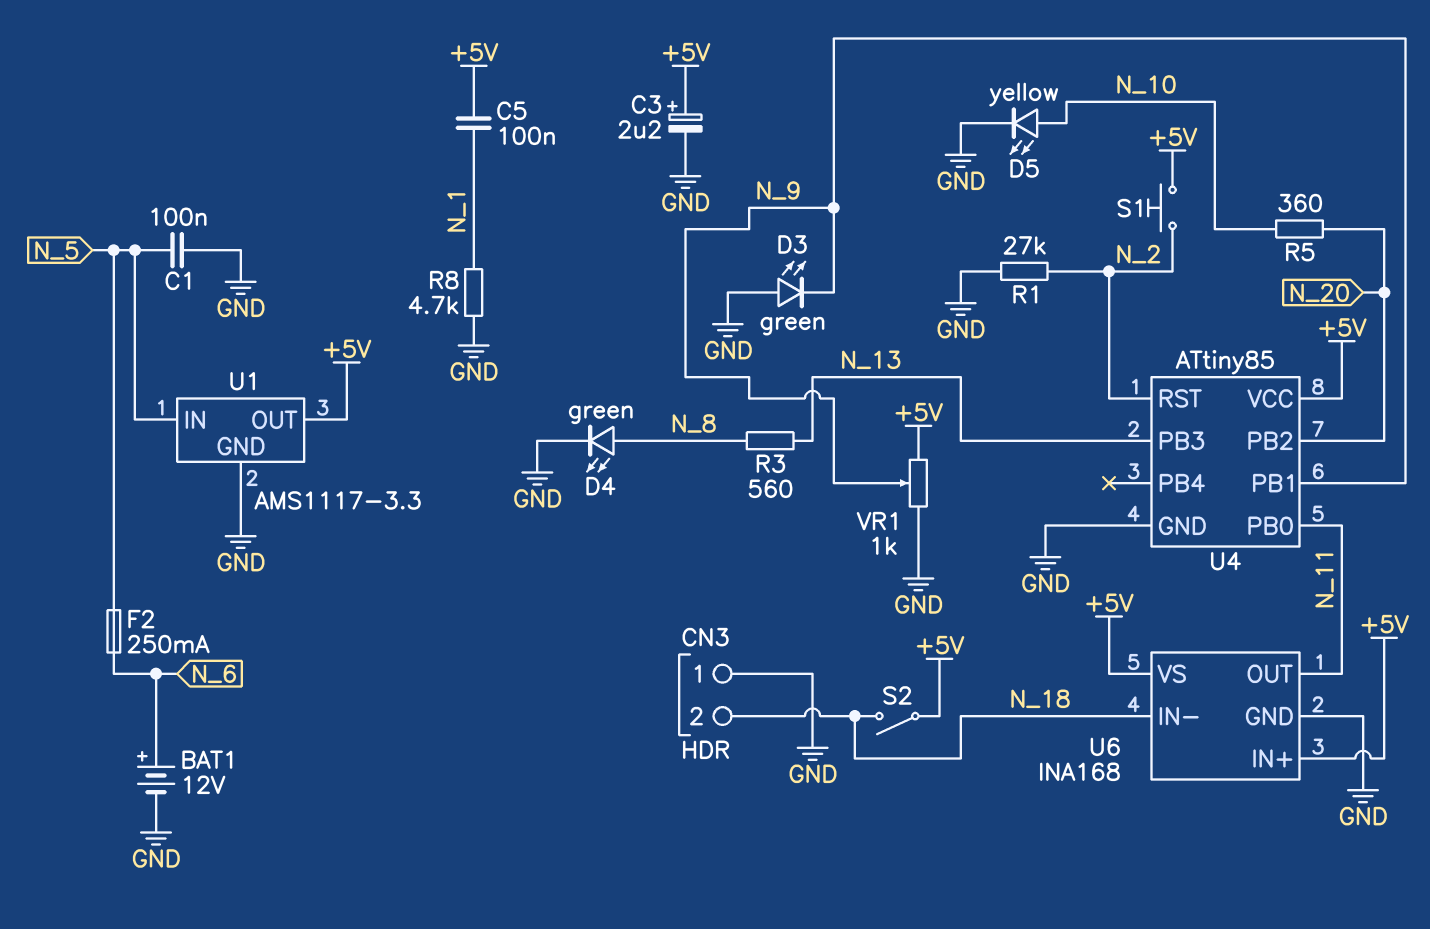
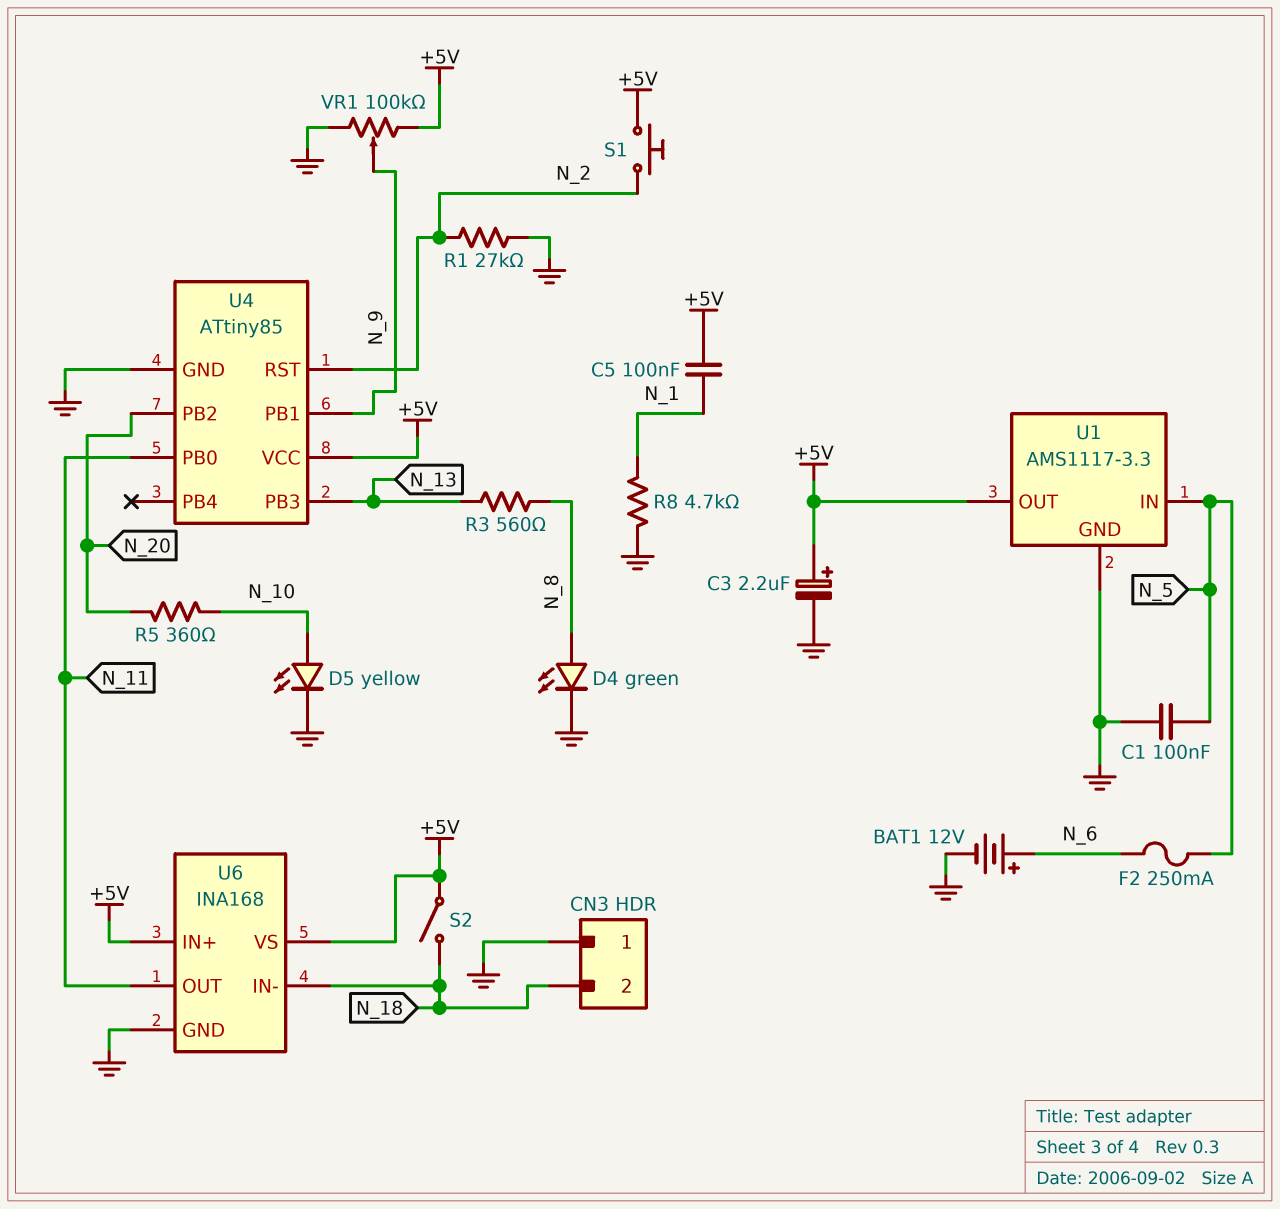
D3: LED green (A GND, K N_9) -> none
VR1: 1k (+5V, GND, wiper N_9) -> 100k (+5V, GND, wiper N_9)

